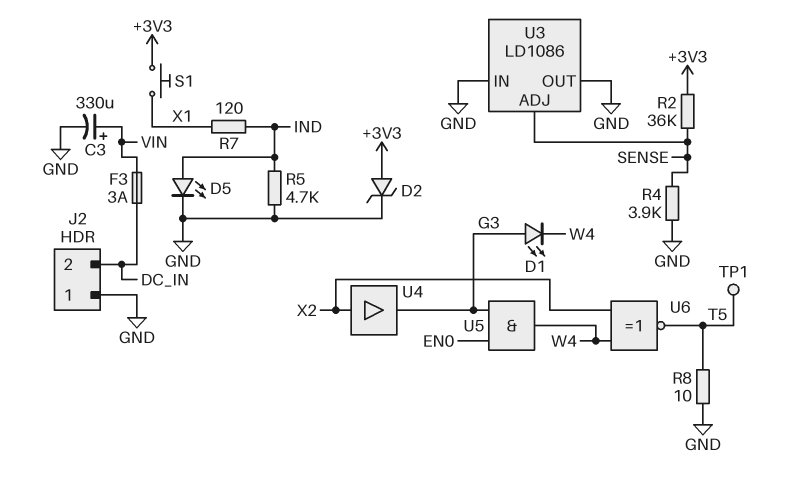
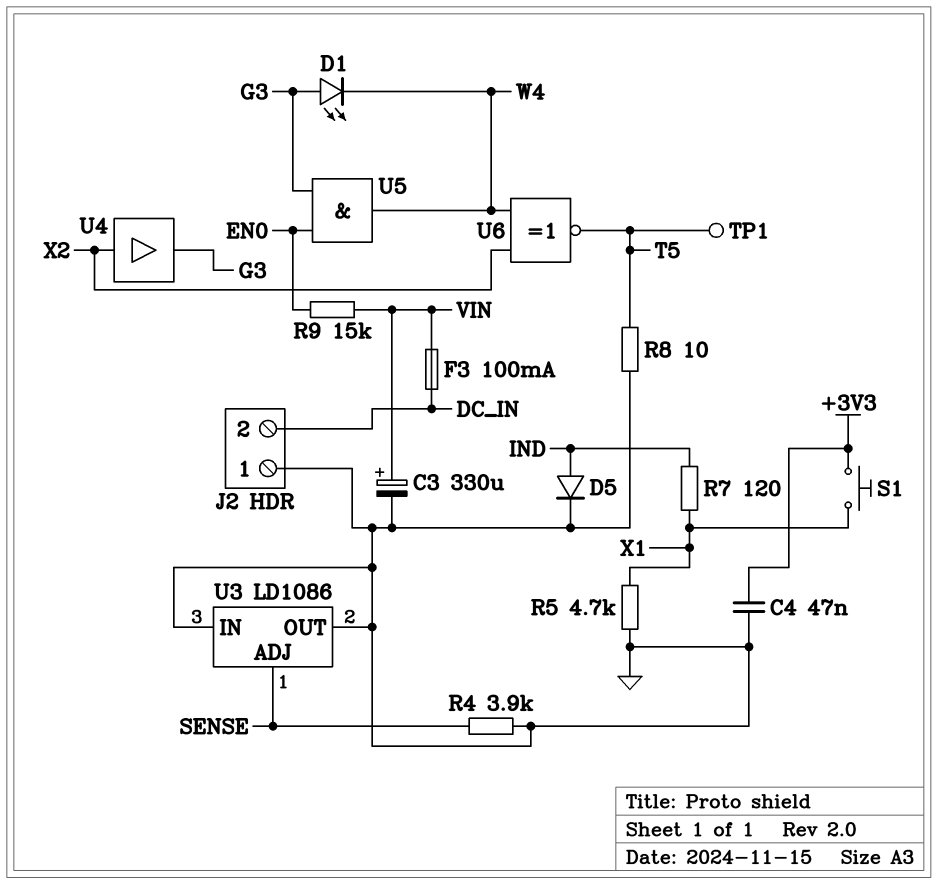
C4: none -> 47nF (+3V3, GND)
D2: zener (A +3V3, K GND) -> none
D5: LED (A IND, K GND) -> diode (A IND, K GND)
F3: 3A (DC_IN, VIN) -> 100mA (DC_IN, VIN)
R2: 36k (+3V3, SENSE) -> none
R5: 4.7k (GND, IND) -> 4.7k (GND, X1)
R9: none -> 15k (EN0, VIN)

